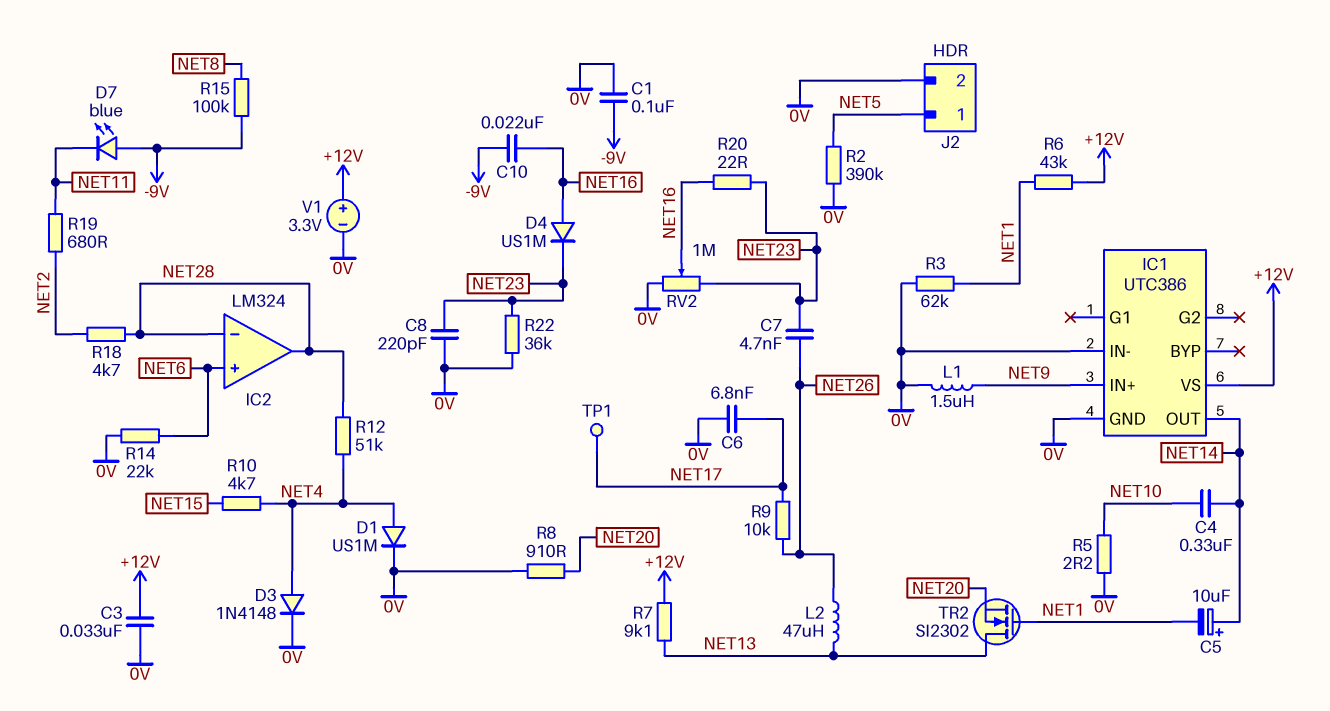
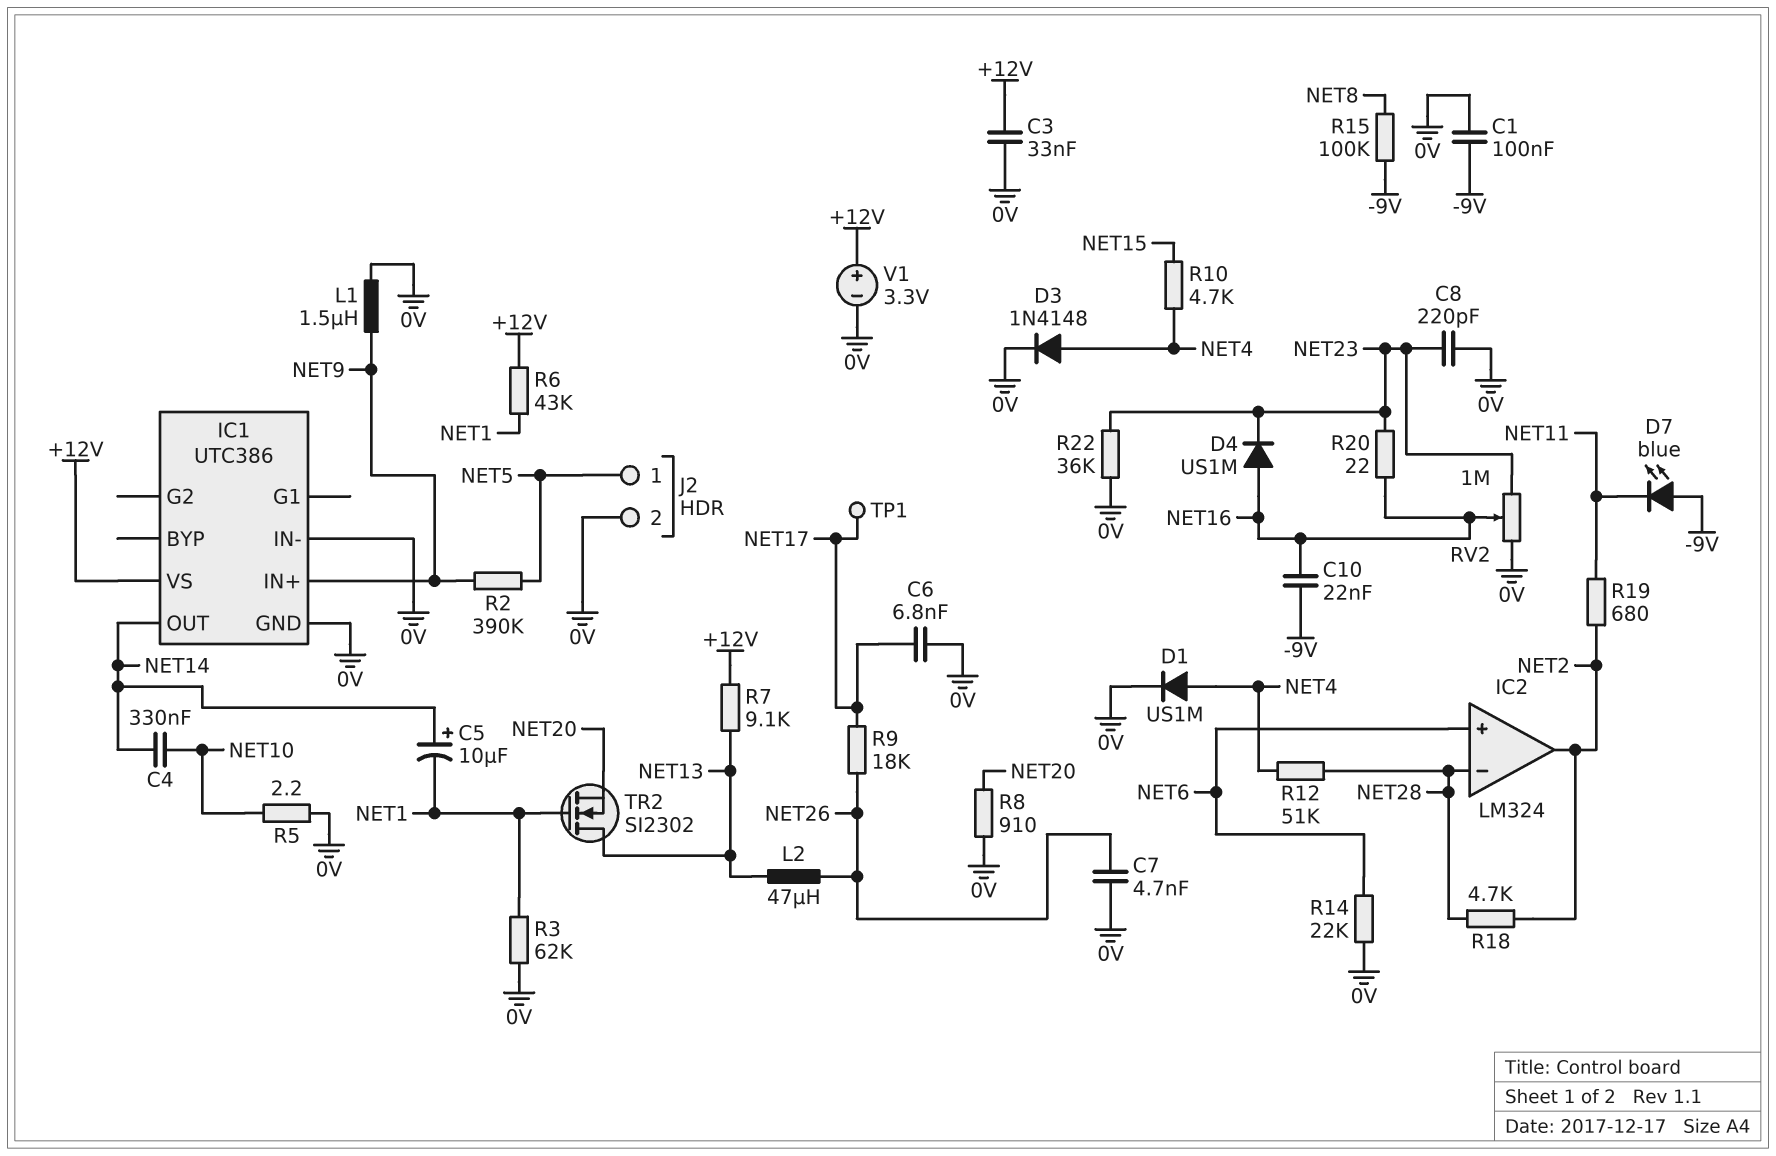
C7: 4.7nF (NET23, NET26) -> 4.7nF (0V, NET26)
IC2 pin out: NET28 -> NET2
R2: 390k (0V, NET5) -> 390k (NET5, NET9)
R9: 10k (NET17, NET26) -> 18k (NET17, NET26)

